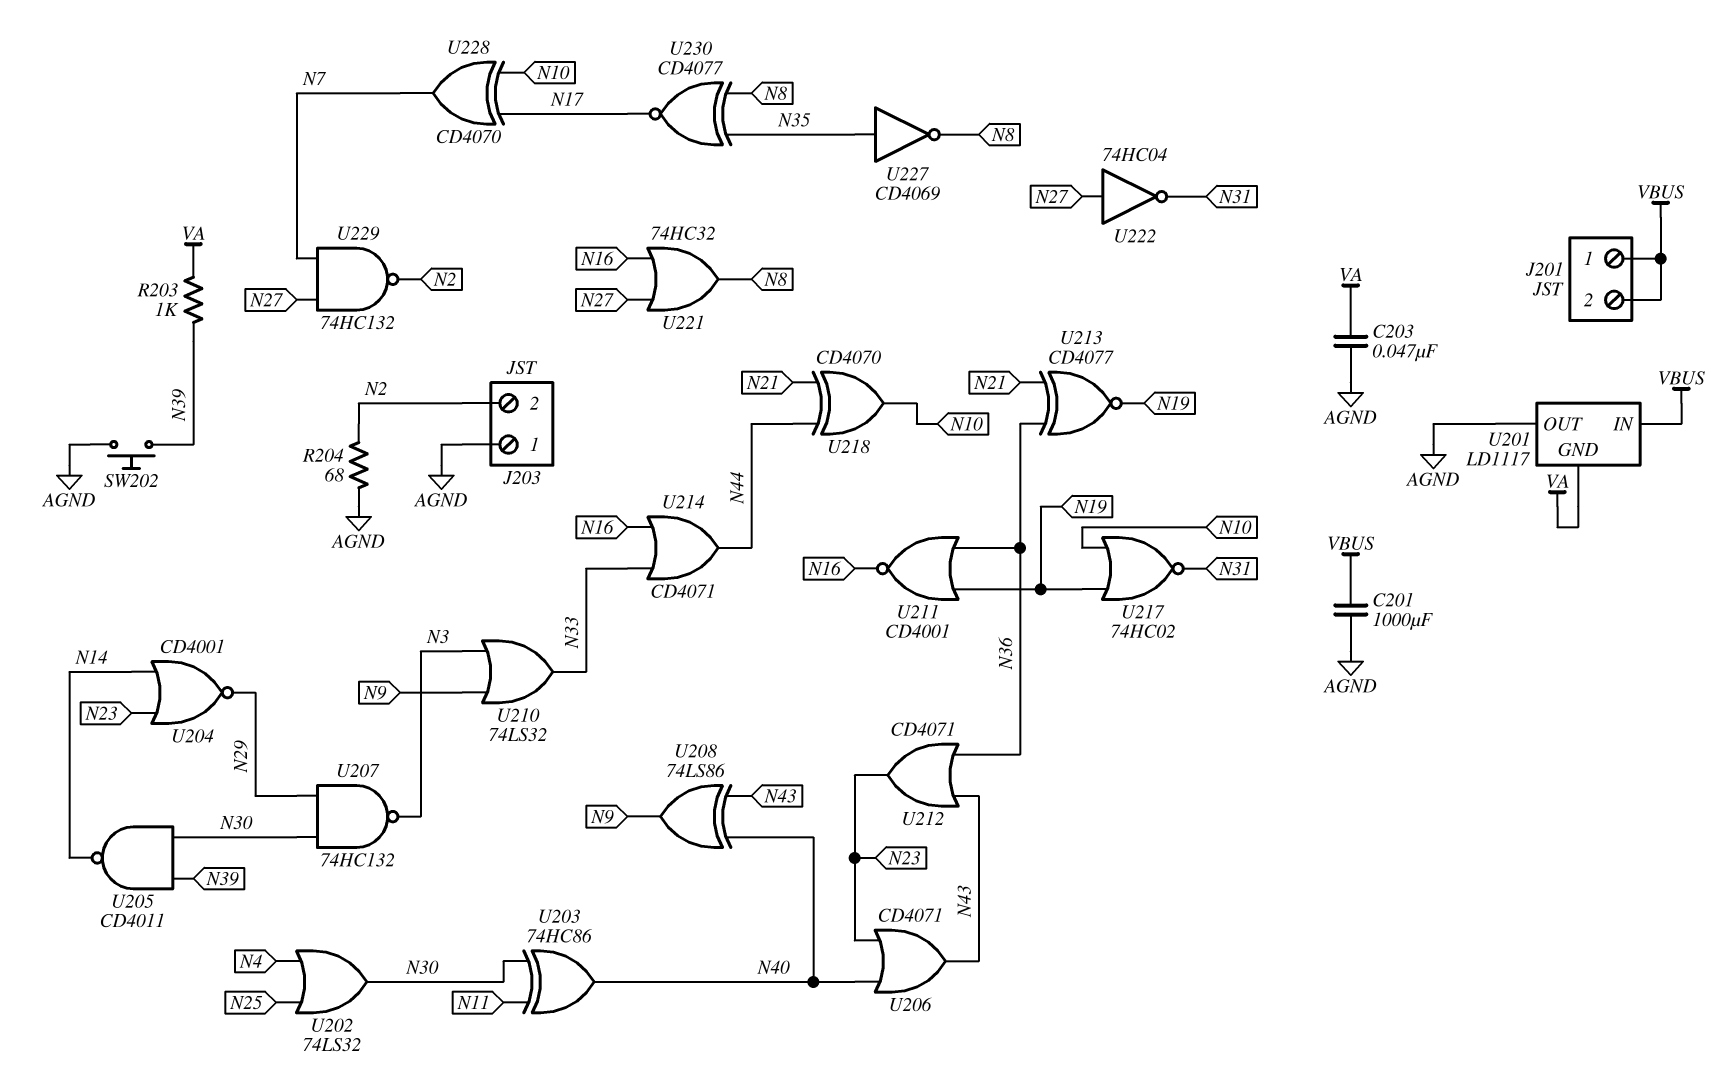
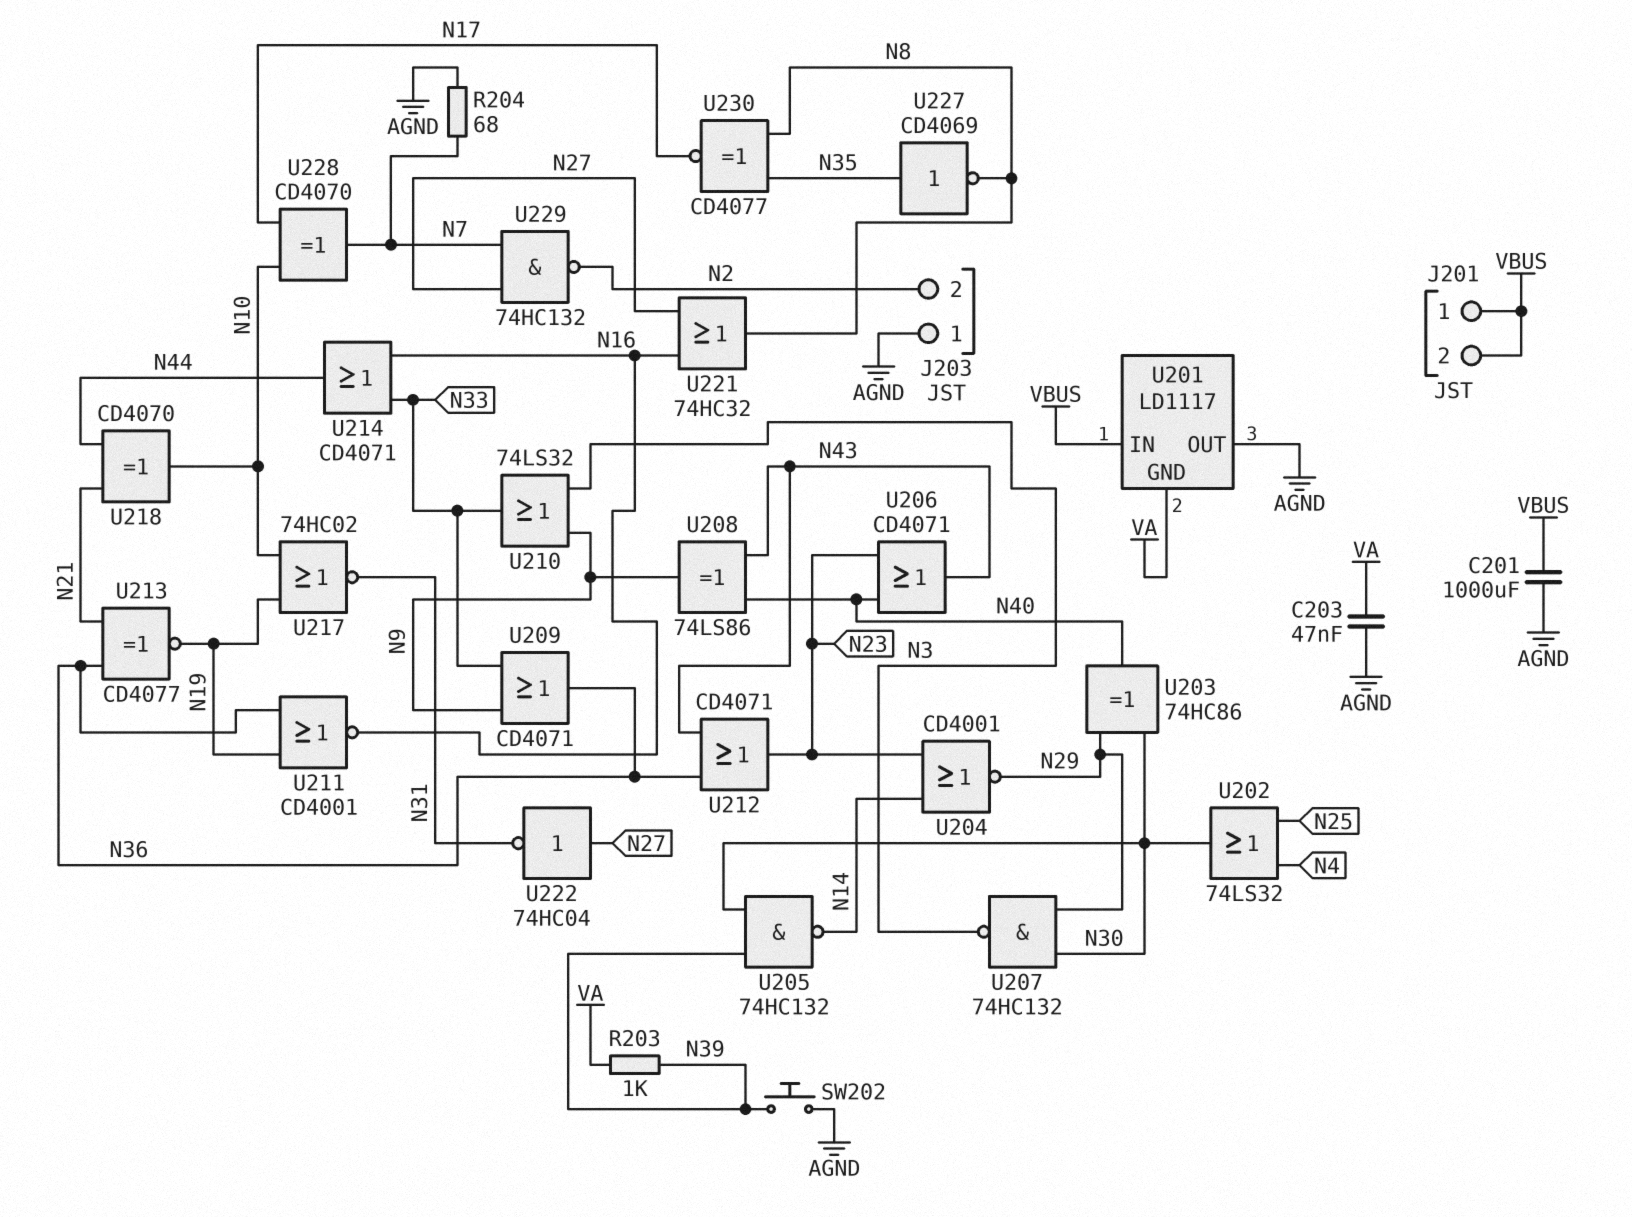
R204: 68 (AGND, N2) -> 68 (AGND, N7)
U203: XOR 74HC86 (in N11, in N30, out N40) -> XOR 74HC86 (in N29, in N30, out N40)
U205: NAND CD4011 (in N30, in N39, out N14) -> NAND 74HC132 (in N30, in N39, out N14)
U209: none -> OR CD4071 (in N9, in N33, out N36)

